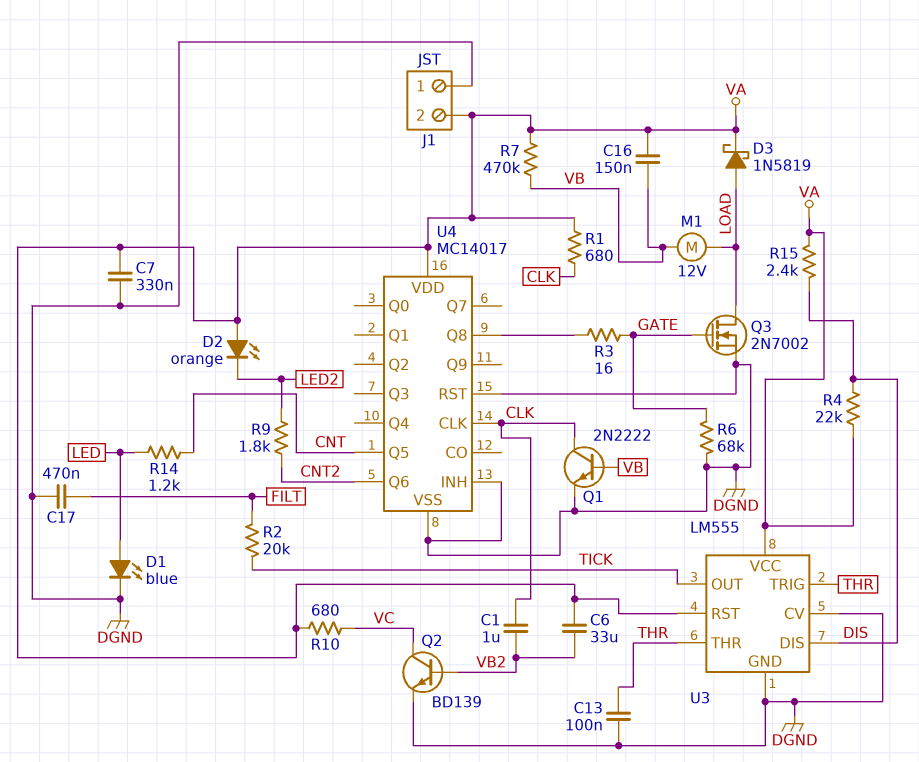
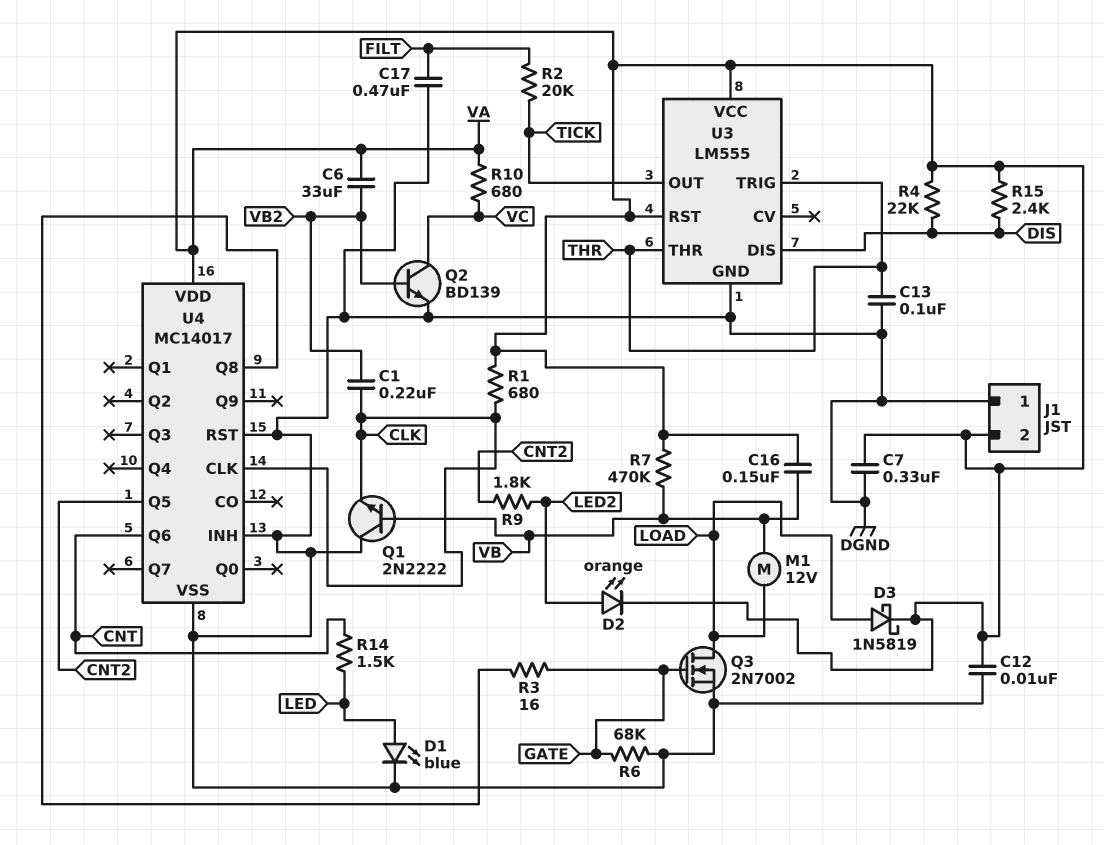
C1: 1uF (CLK, VB2) -> 220nF (CLK, VB2)
C12: none -> 10nF (DGND, VA)
D2: LED orange (A VA, K LED2) -> LED orange (A LED2, K VA)
Q1: NPN 2N2222 (B VB, C CLK, E DGND) -> NPN 2N2222 (B VB, C DGND, E CLK)
R14: 1.2k (CNT, LED) -> 1.5k (CNT, LED)
U3 pin CV: DGND -> none
U4 pin Q5: CNT -> CNT2
U4 pin Q6: CNT2 -> CNT

